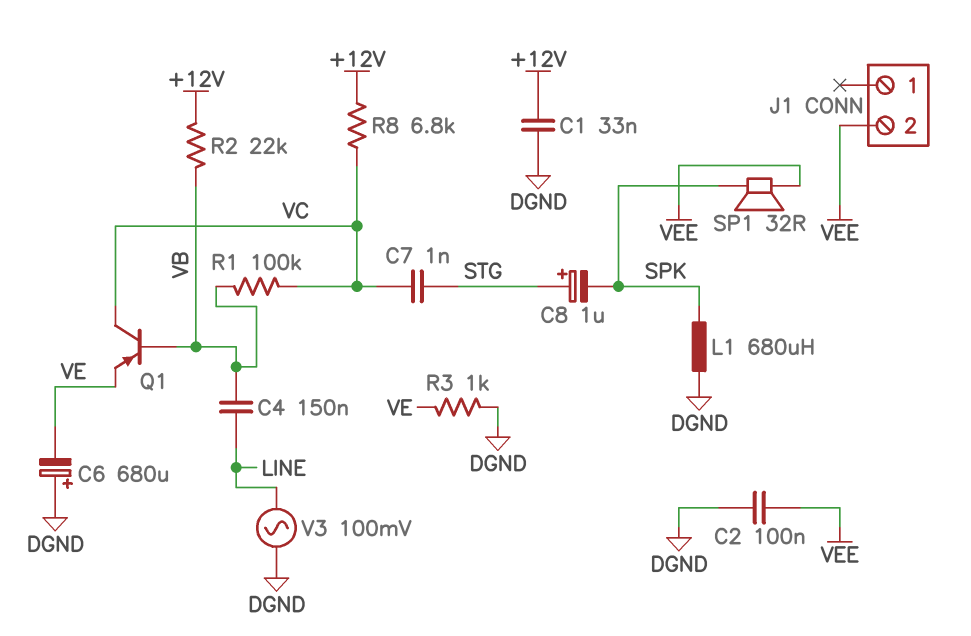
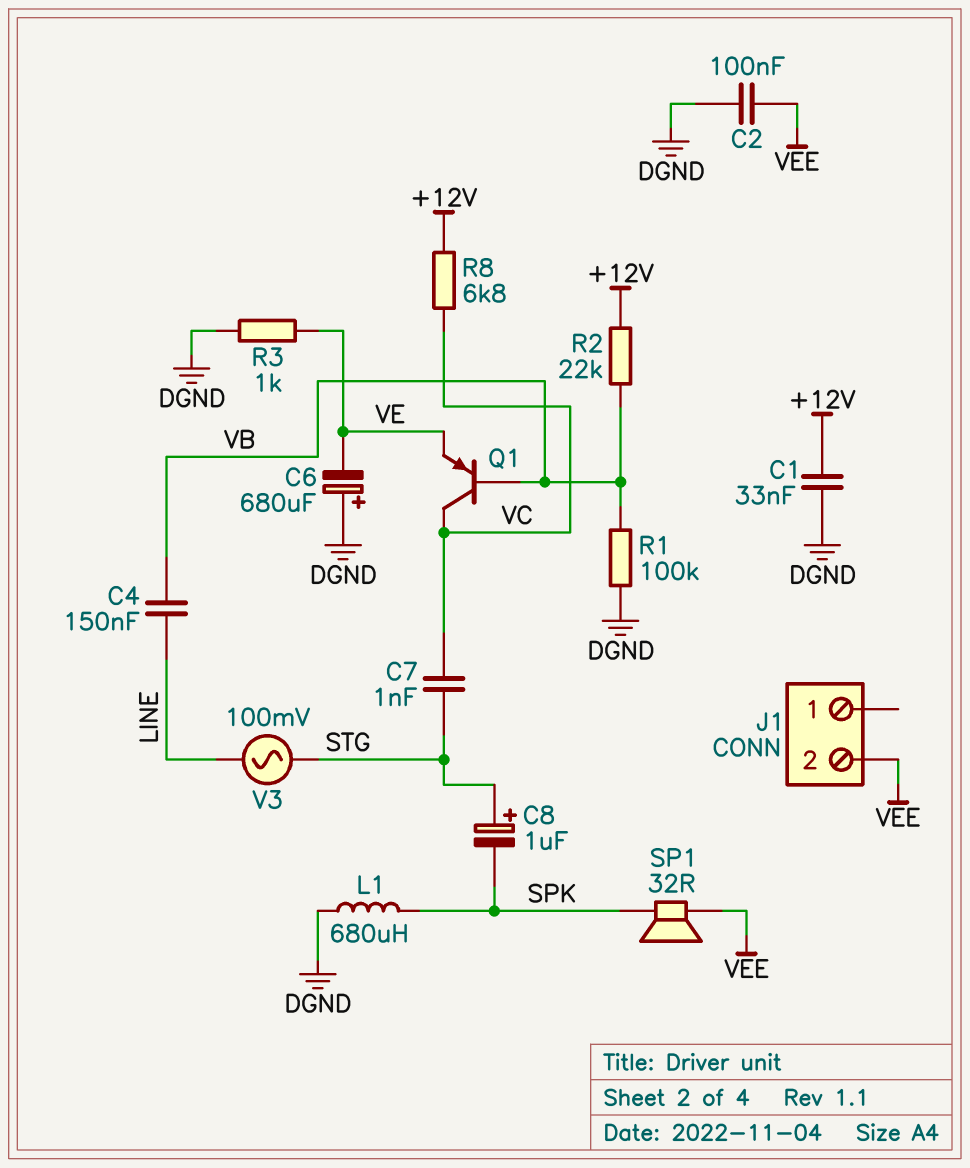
R1: 100k (VB, VC) -> 100k (DGND, VB)
V3: AC 100mV (DGND, LINE) -> AC 100mV (LINE, STG)

